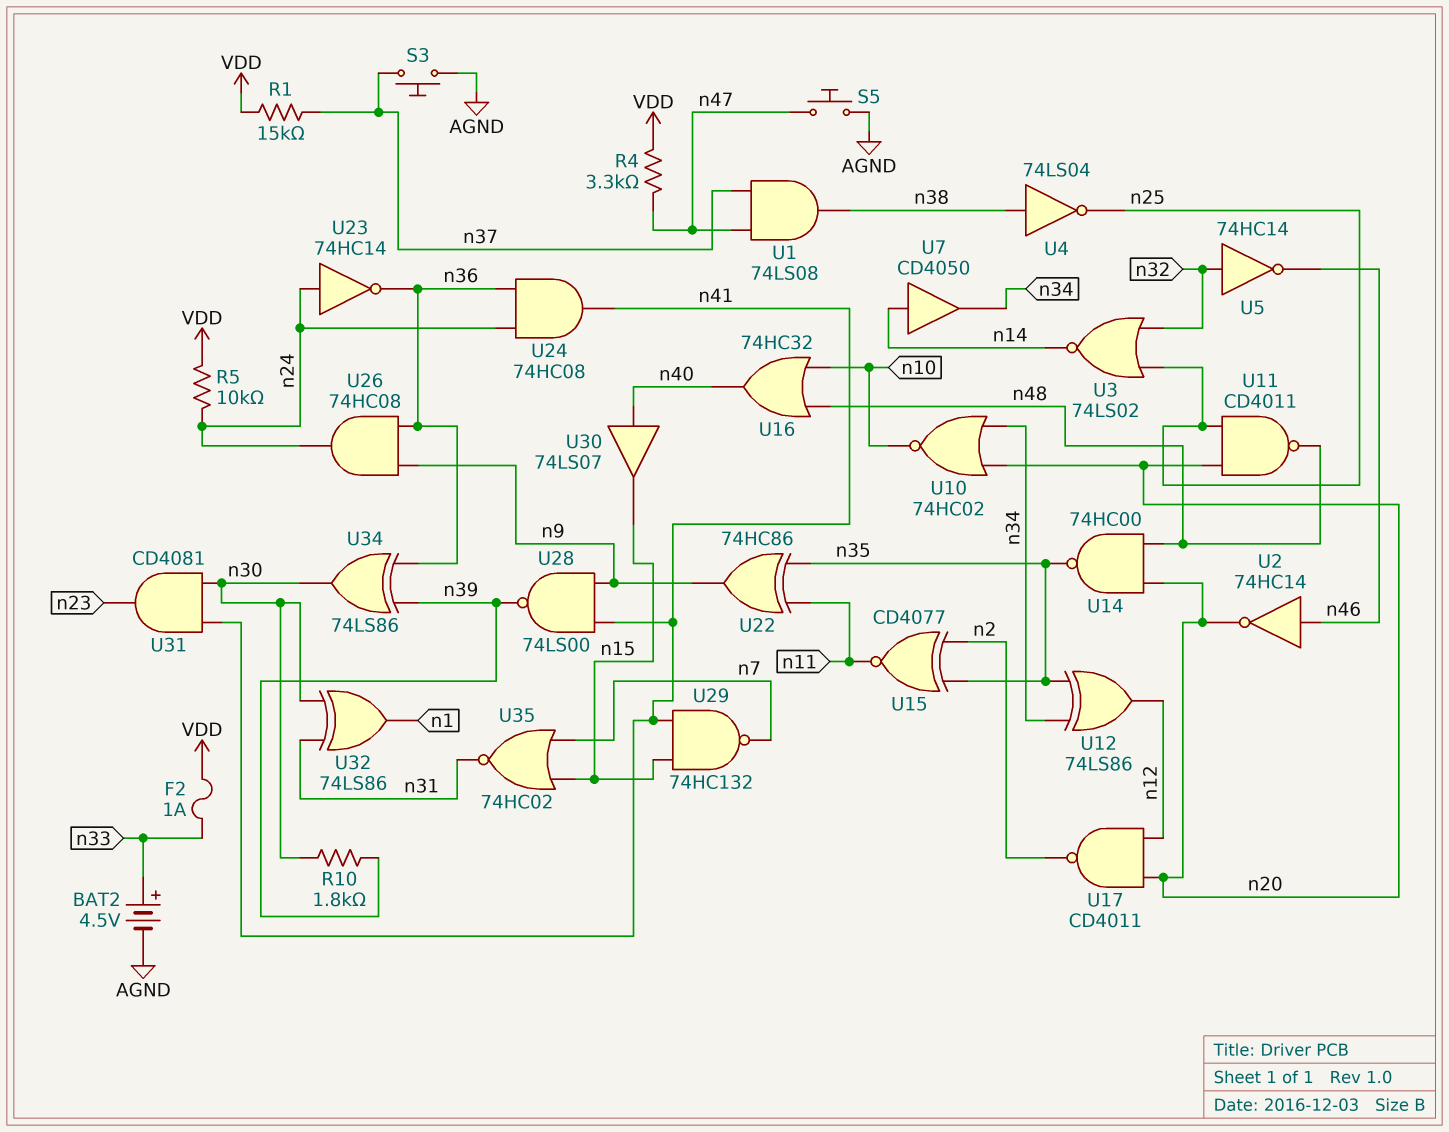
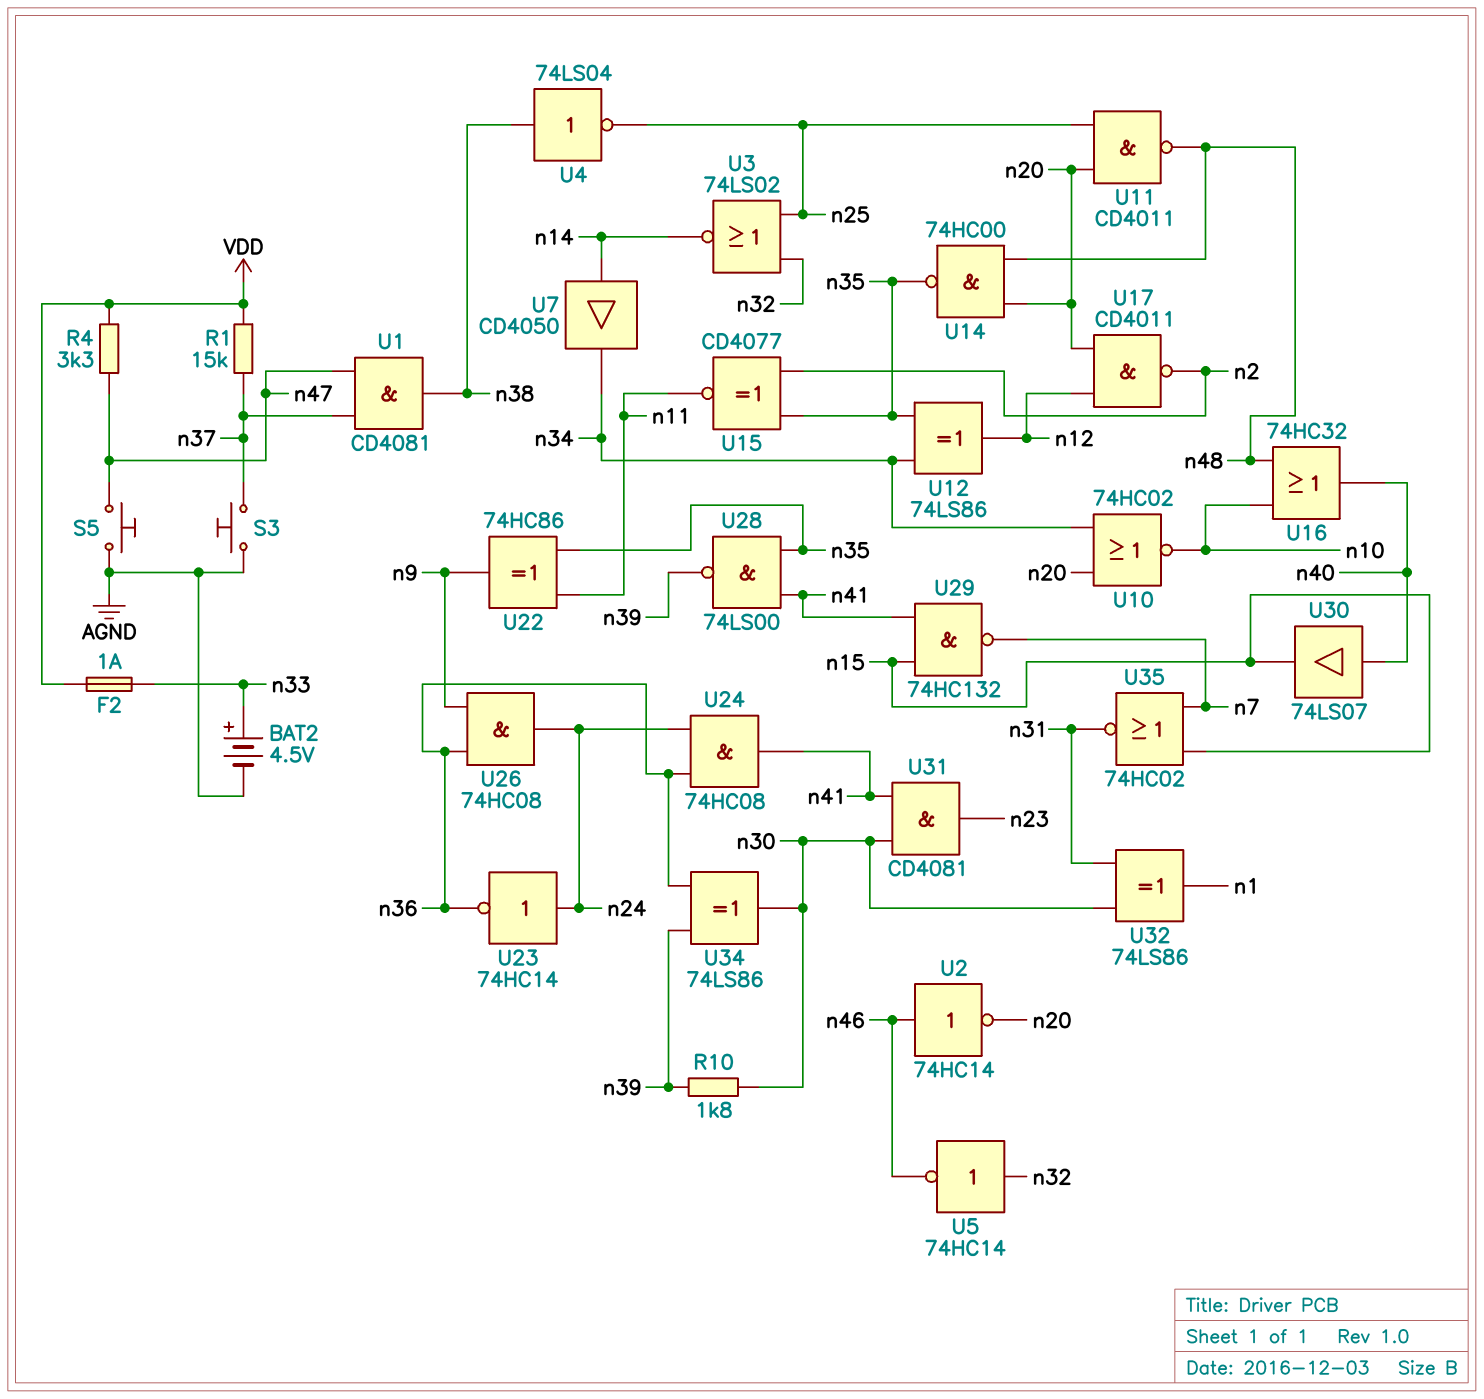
R5: 10k (VDD, n24) -> none
U1: AND 74LS08 (in n37, in n47, out n38) -> AND CD4081 (in n37, in n47, out n38)
U28: NAND 74LS00 (in n9, in n41, out n39) -> NAND 74LS00 (in n35, in n41, out n39)

